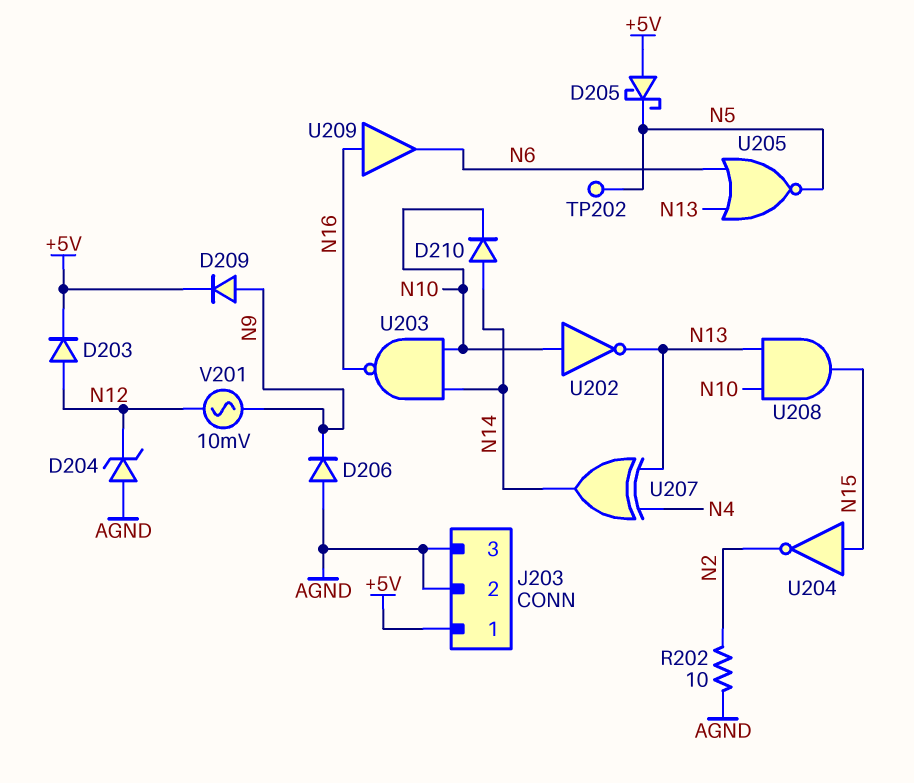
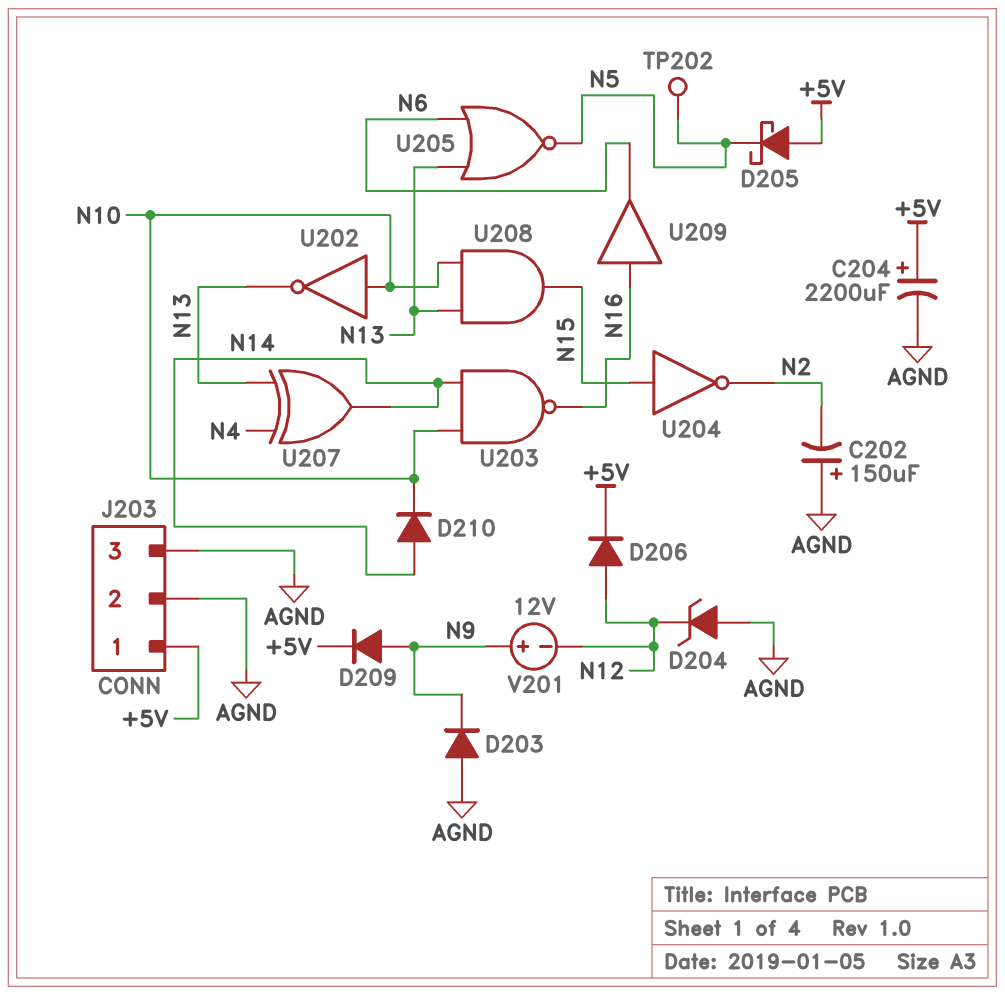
C202: none -> 150uF (plus AGND, minus N2)
C204: none -> 2200uF (plus +5V, minus AGND)
D203: diode (A N12, K +5V) -> diode (A AGND, K N9)
D206: diode (A AGND, K N9) -> diode (A N12, K +5V)
R202: 10 (AGND, N2) -> none
V201: AC 10mV (N9, N12) -> 12V (plus N9, minus N12)

